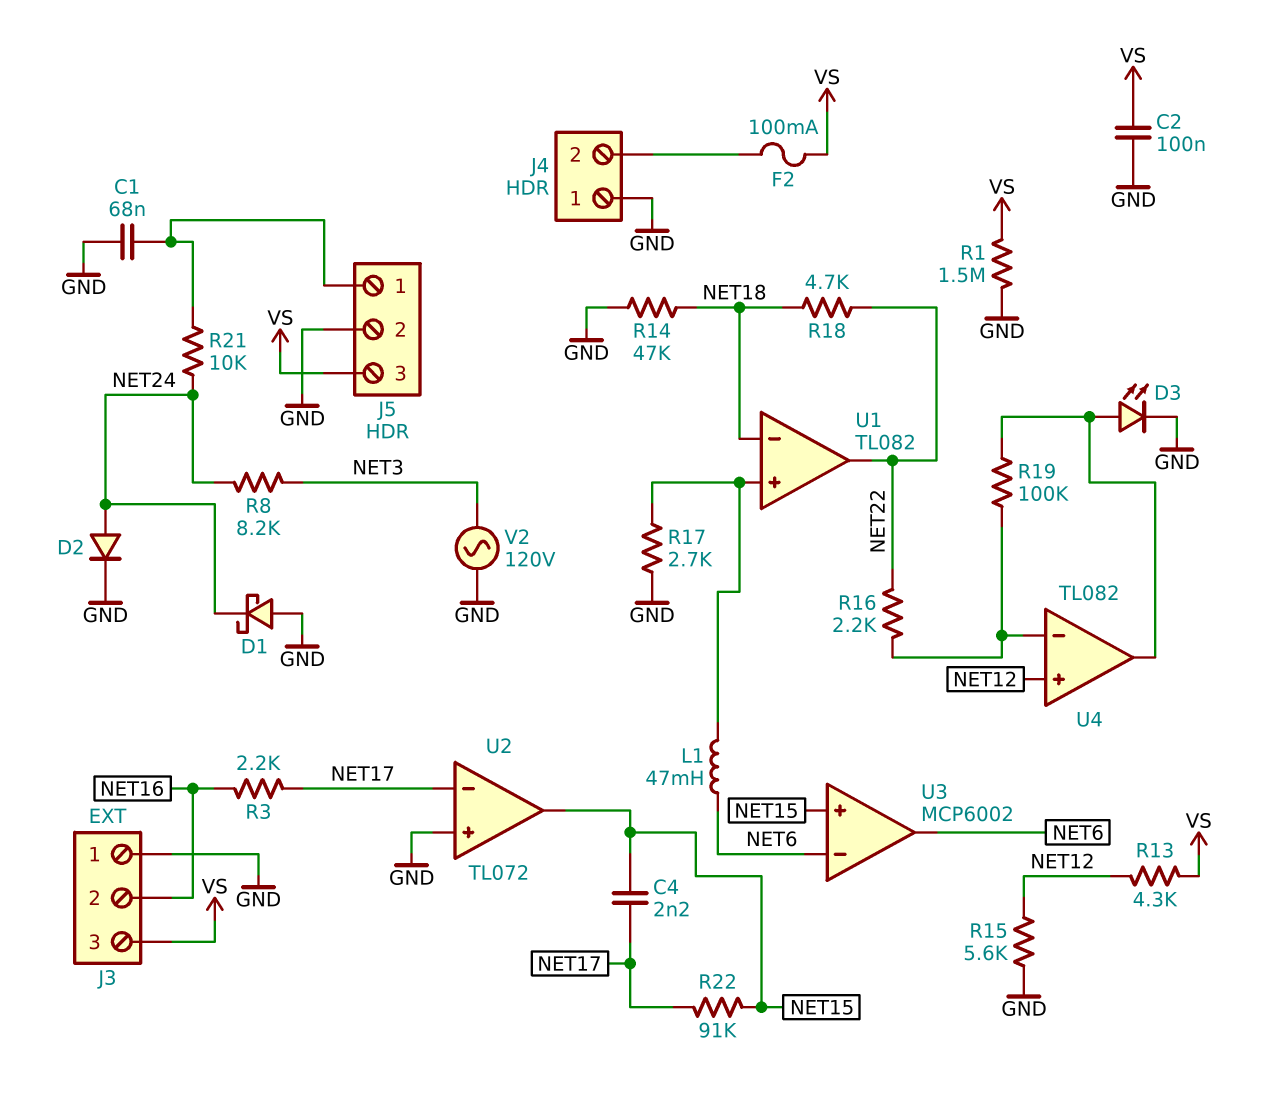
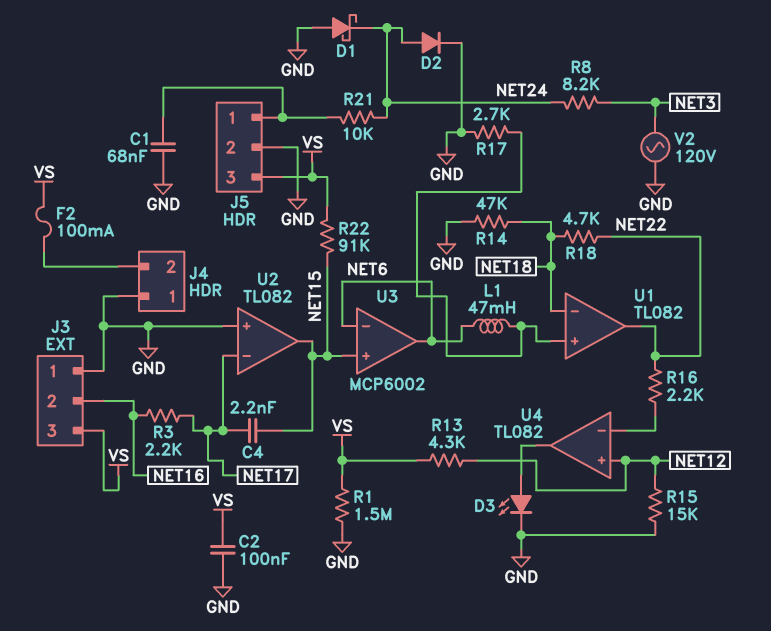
R15: 5.6k (GND, NET12) -> 15k (GND, NET12)
R19: 100k (U4/in-, U4/out) -> none
R22: 91k (NET15, NET17) -> 91k (NET15, VS)
U2: TL072 -> TL082

